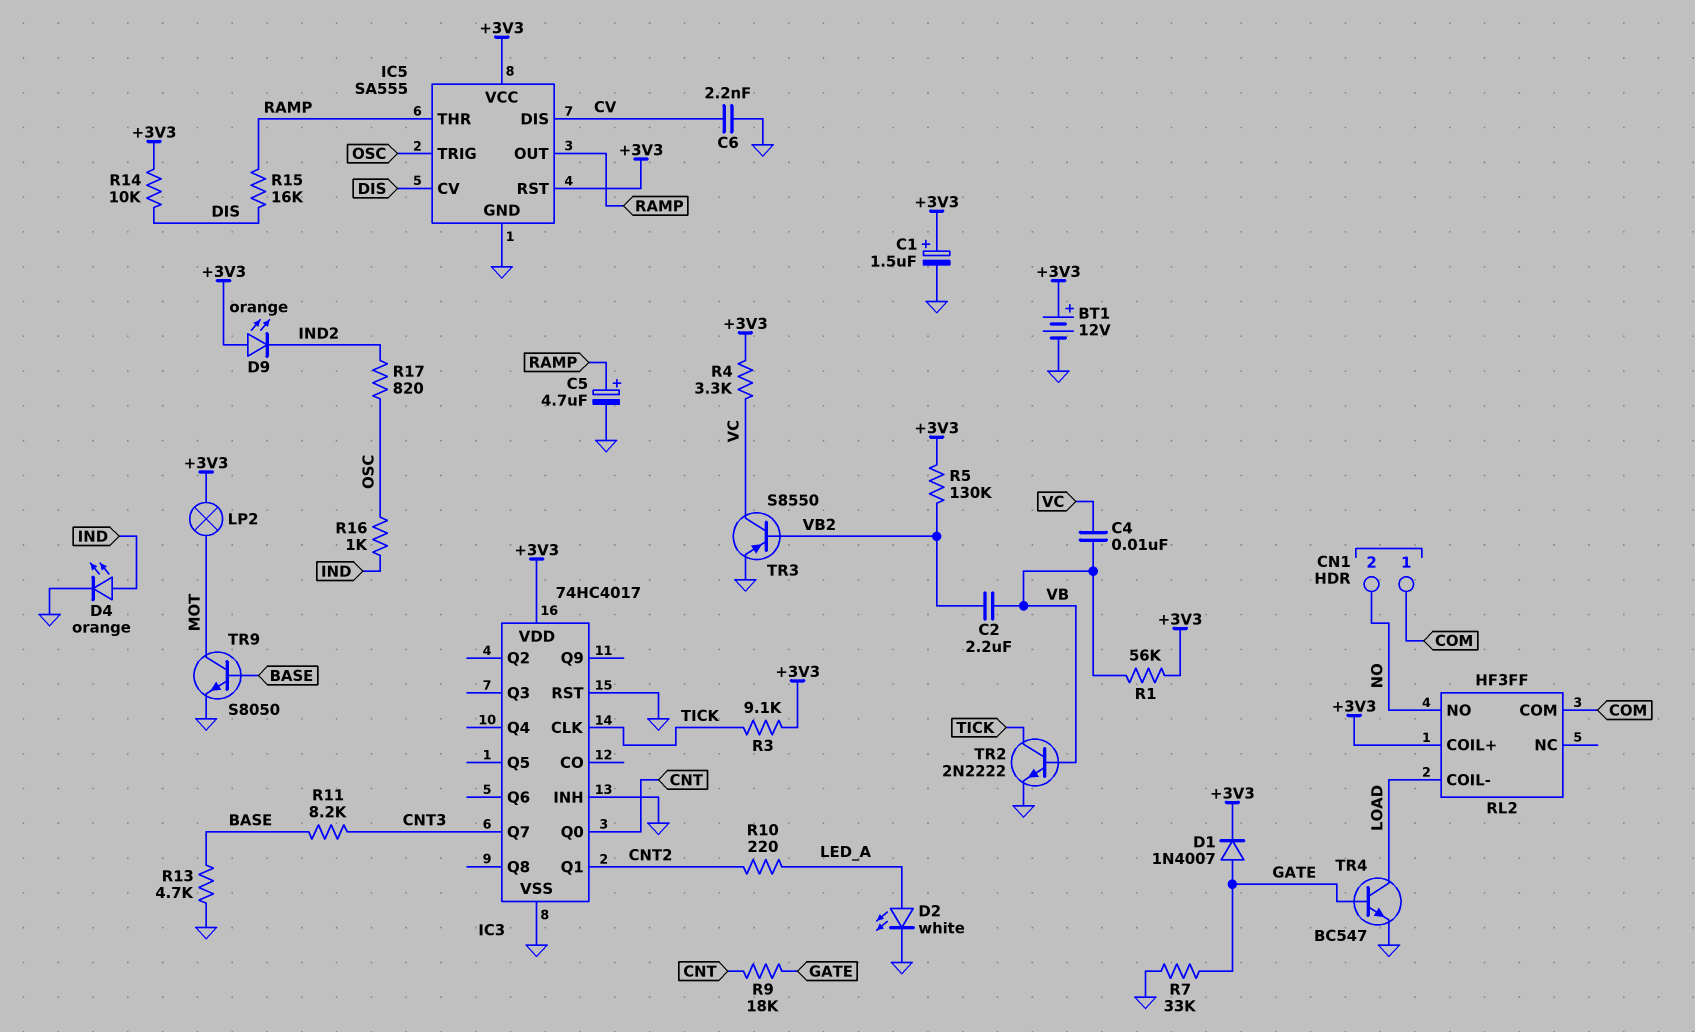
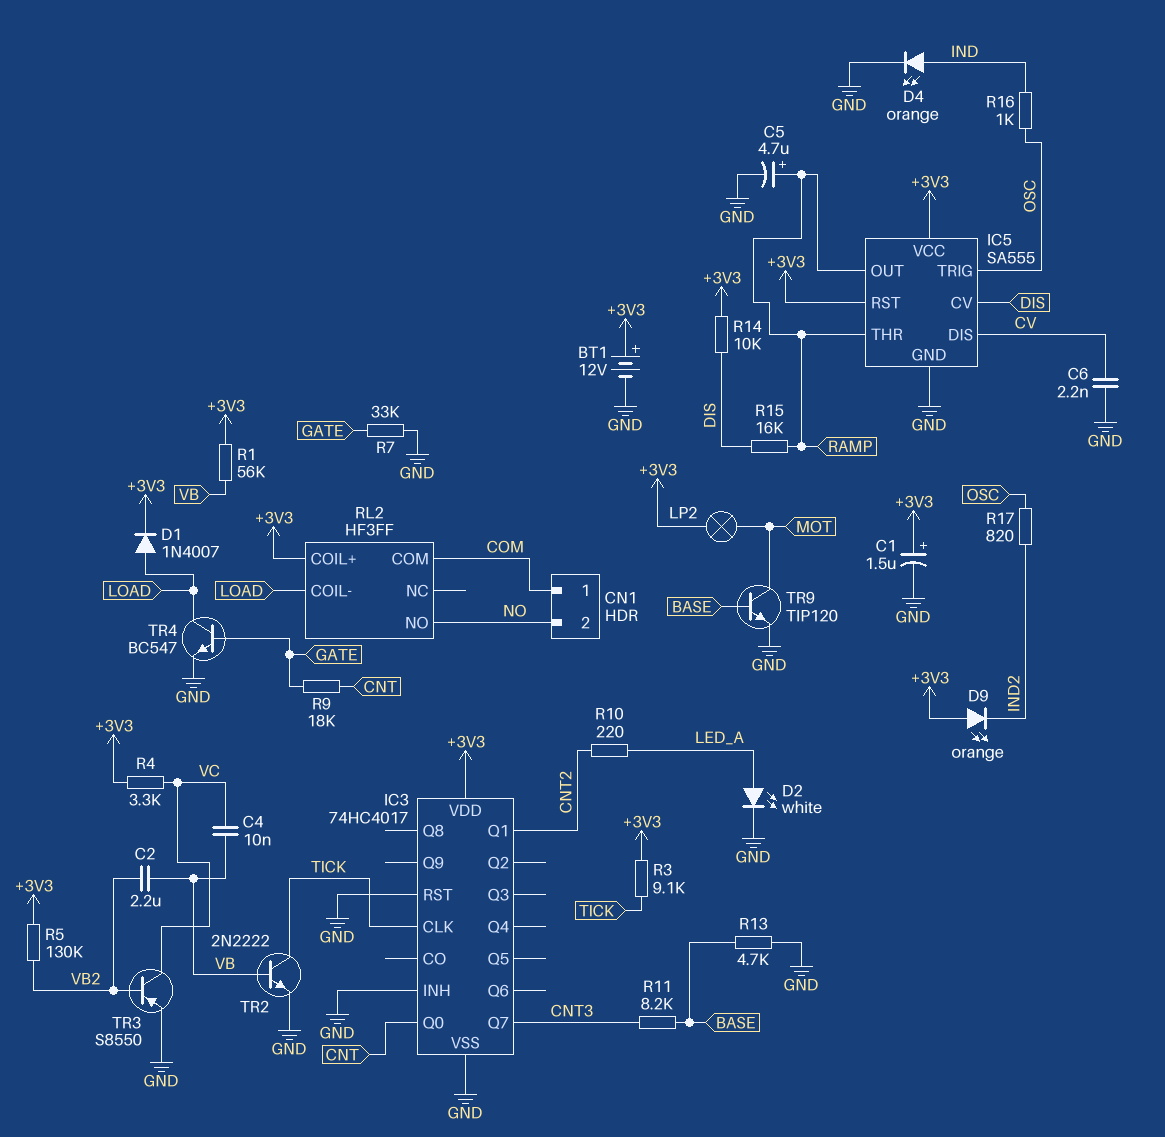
D1: diode 1N4007 (A GATE, K +3V3) -> diode 1N4007 (A LOAD, K +3V3)
TR9: NPN S8050 (B BASE, C MOT, E GND) -> NPN TIP120 (B BASE, C MOT, E GND)

